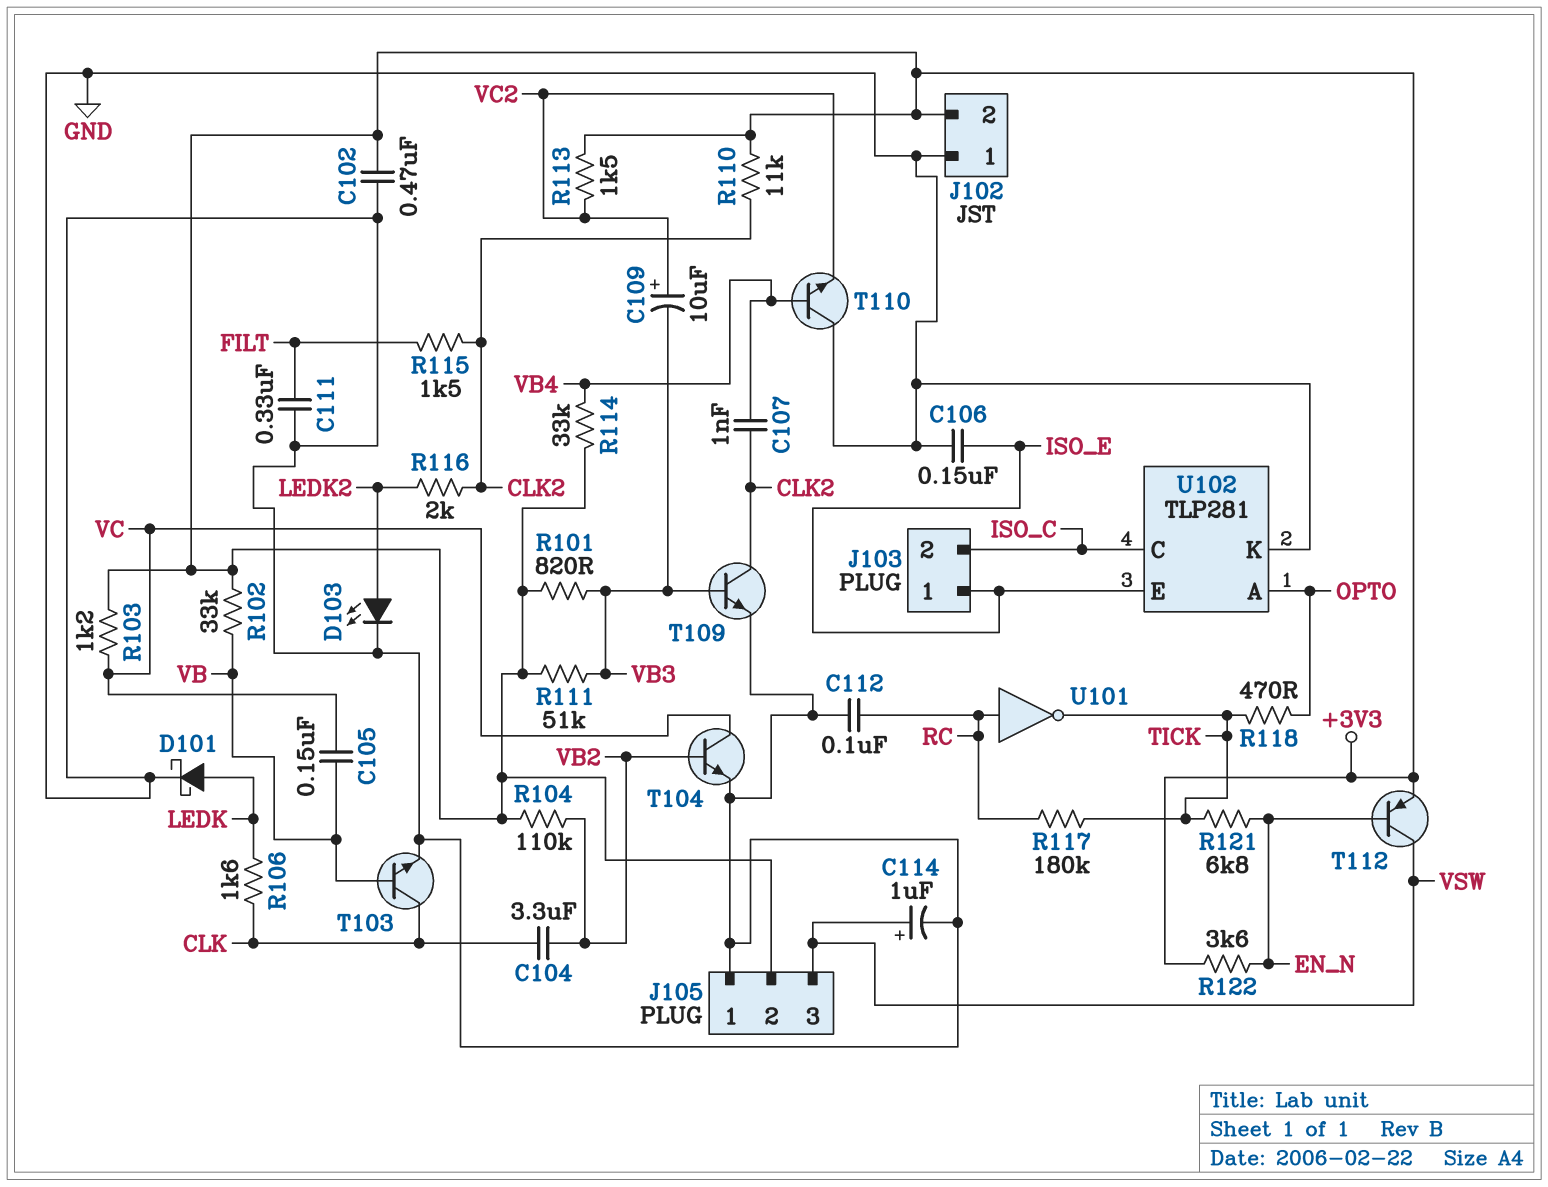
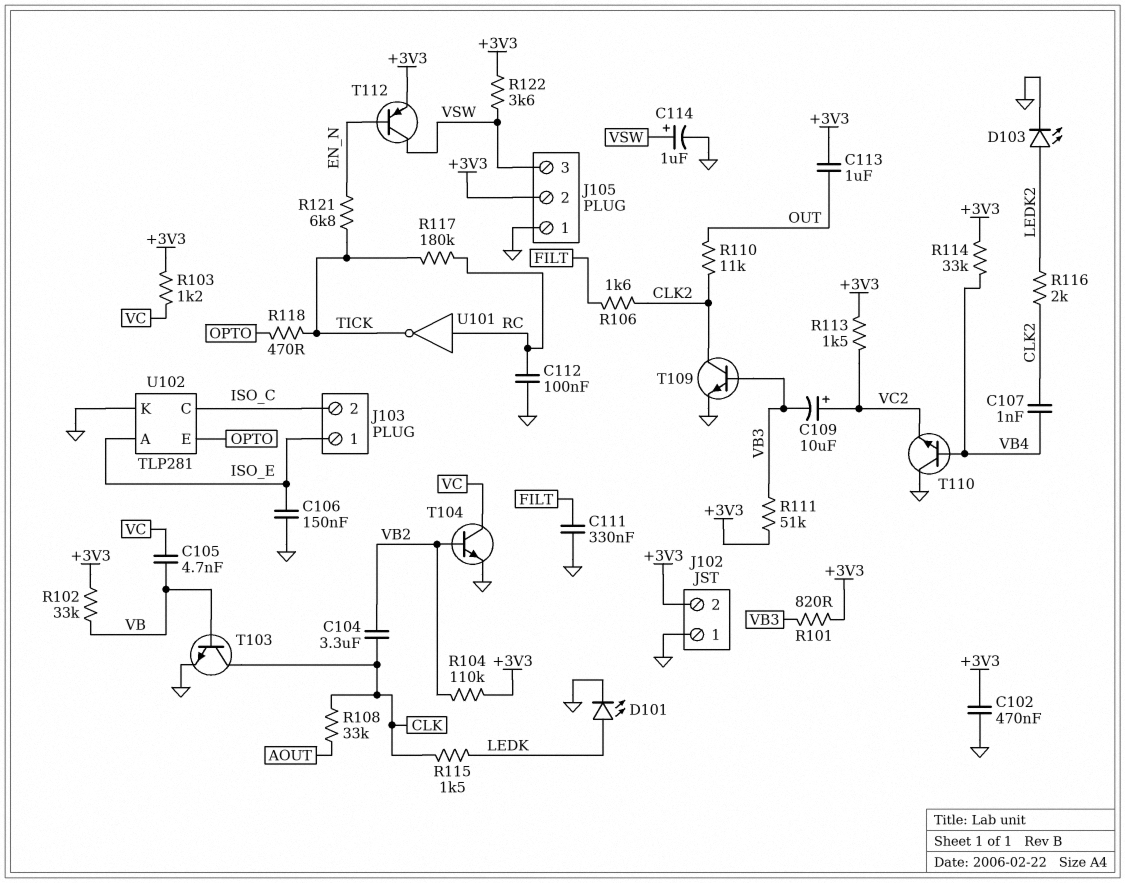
C105: 150nF (VB, VC) -> 4.7nF (VB, VC)
C113: none -> 1uF (+3V3, OUT)
D101: schottky (A LEDK, K GND) -> LED (A LEDK, K GND)
R106: 1.6k (CLK, LEDK) -> 1.6k (CLK2, FILT)
R108: none -> 33k (AOUT, CLK)
R110: 11k (+3V3, CLK2) -> 11k (CLK2, OUT)
R115: 1.5k (CLK2, FILT) -> 1.5k (CLK, LEDK)
R122: 3.6k (+3V3, EN_N) -> 3.6k (+3V3, VSW)
U102 pin A: OPTO -> ISO_E
U102 pin E: ISO_E -> OPTO

